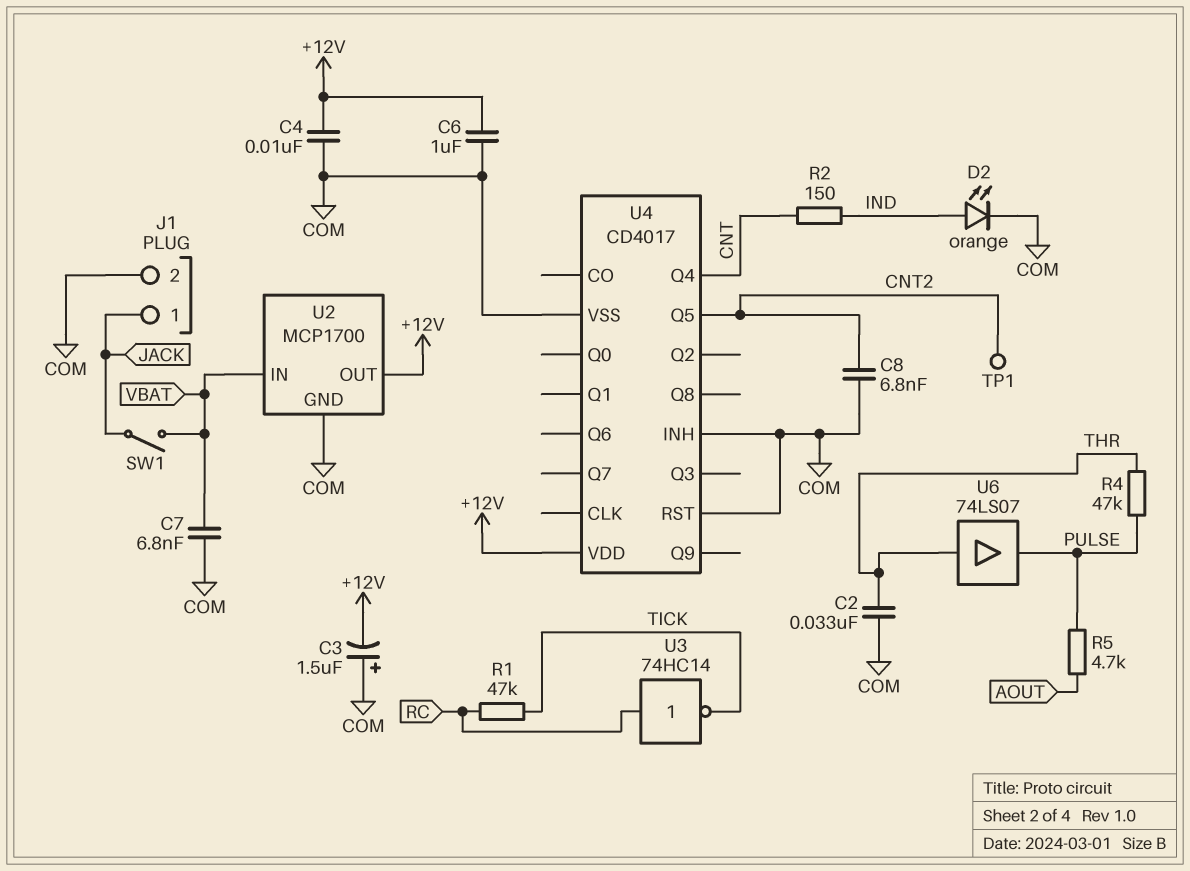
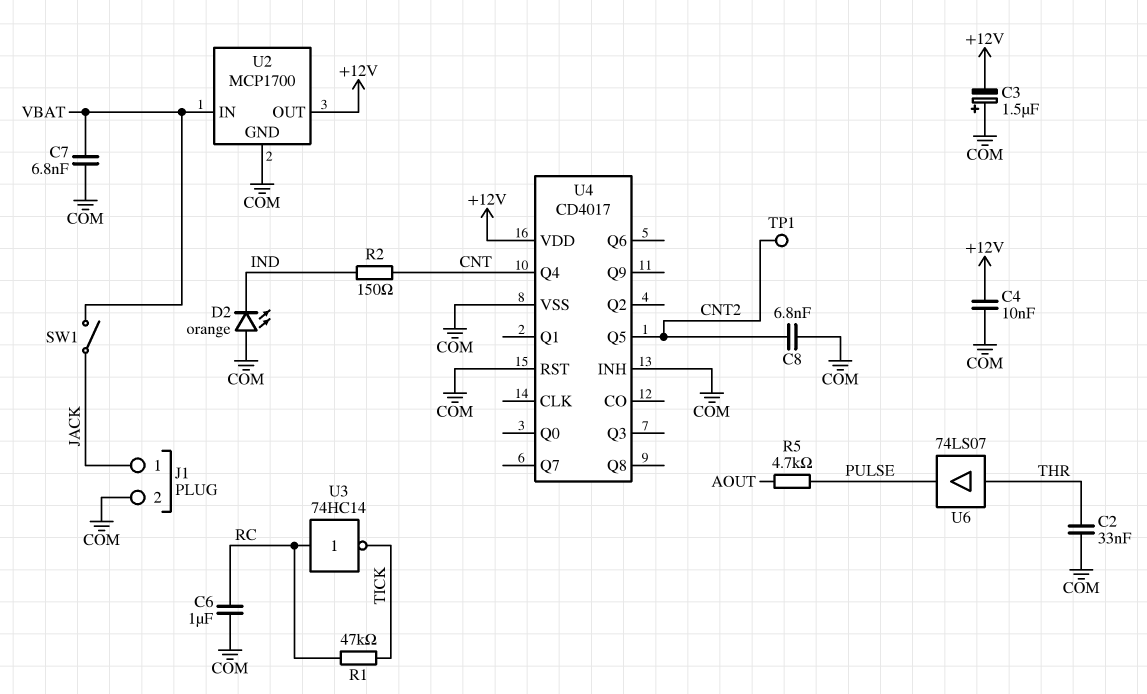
C6: 1uF (+12V, COM) -> 1uF (COM, RC)
D2: LED orange (A IND, K COM) -> LED orange (A COM, K IND)
R4: 47k (PULSE, THR) -> none

